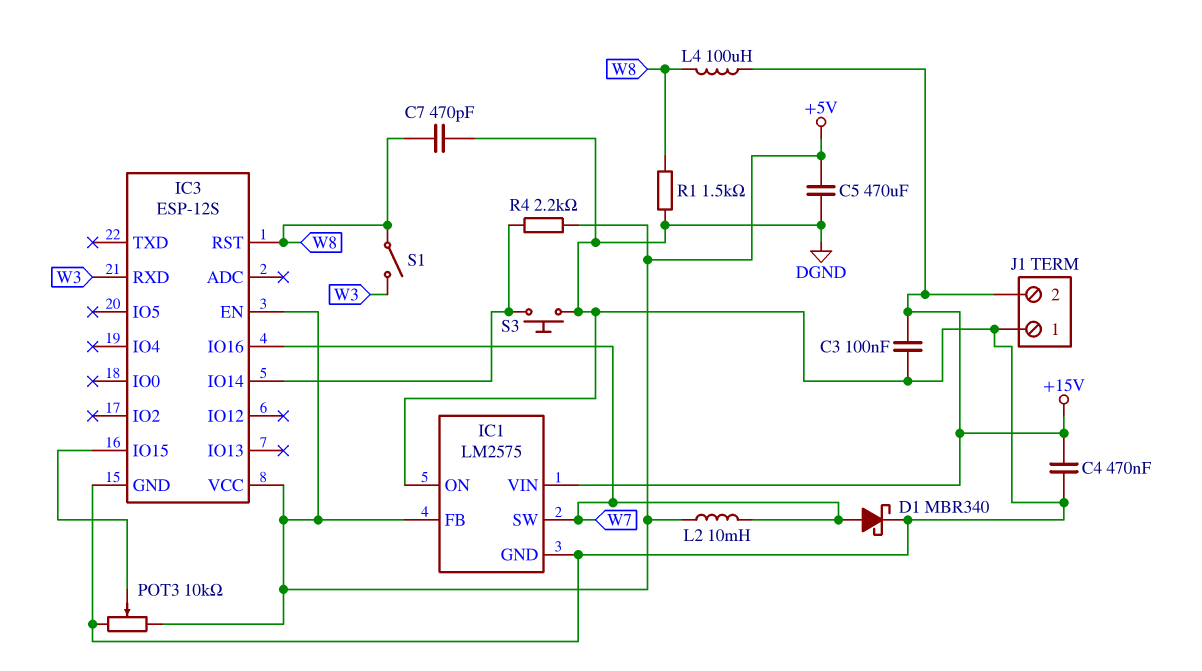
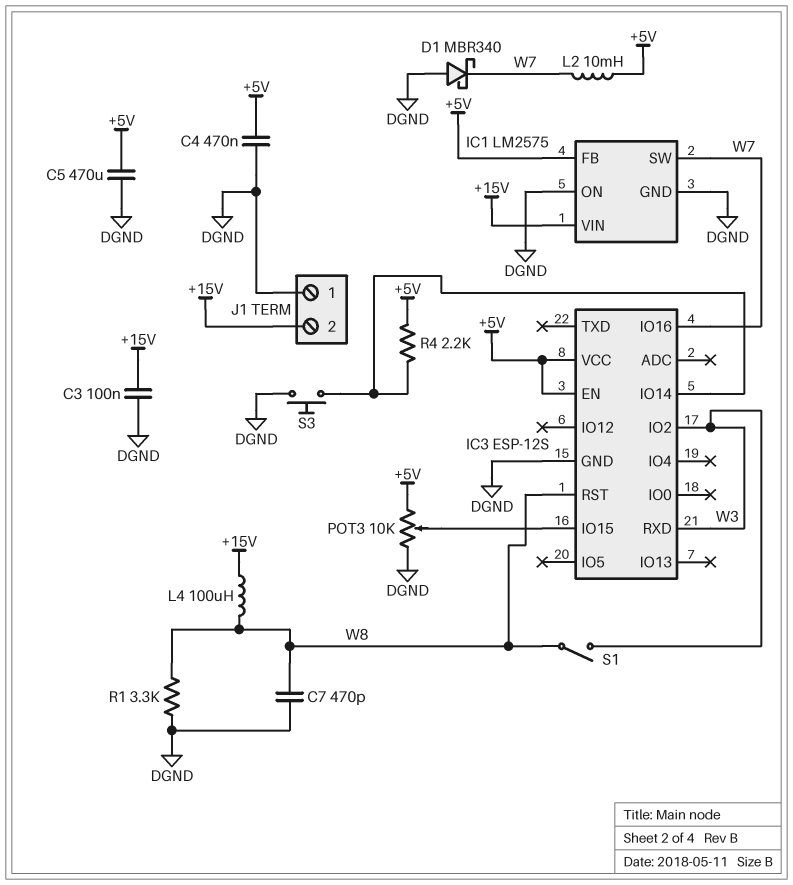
C4: 470nF (+15V, DGND) -> 470nF (+5V, DGND)
D1: schottky MBR340 (A W7, K DGND) -> schottky MBR340 (A DGND, K W7)
IC3 pin IO2: none -> W3
R1: 1.5k (DGND, W8) -> 3.3k (DGND, W8)

